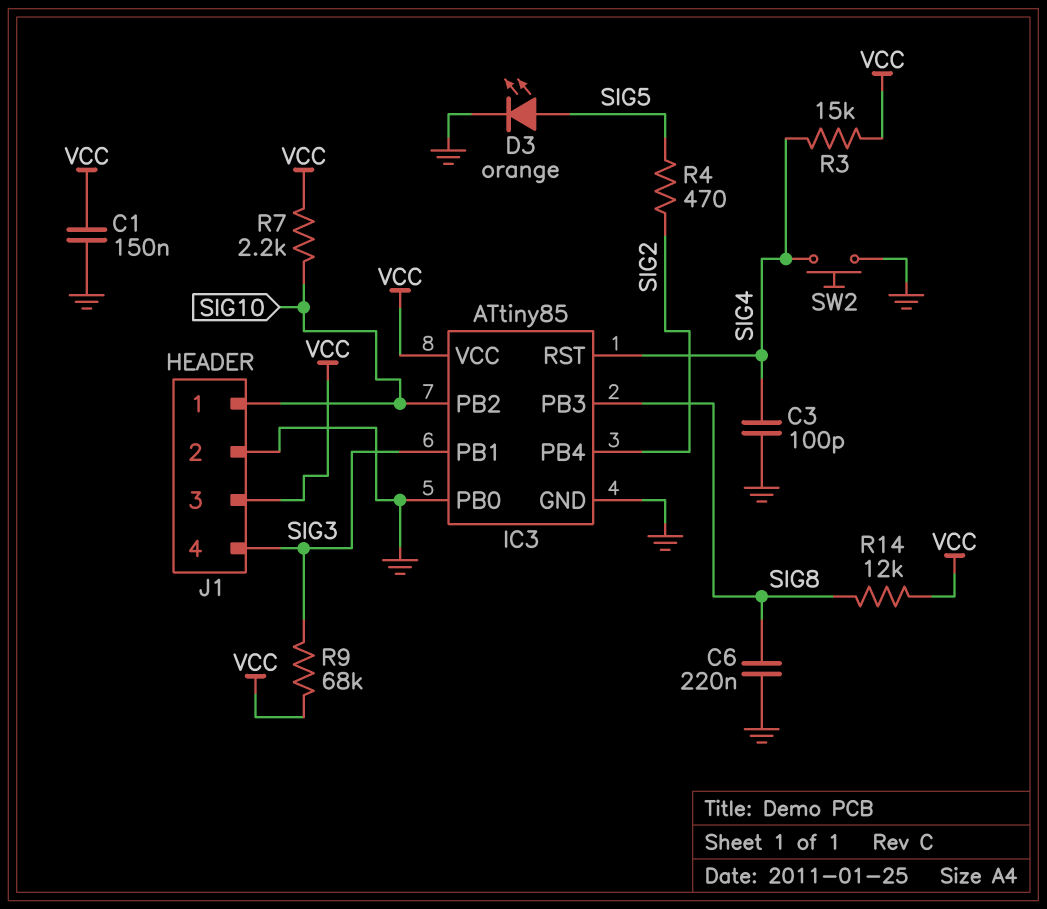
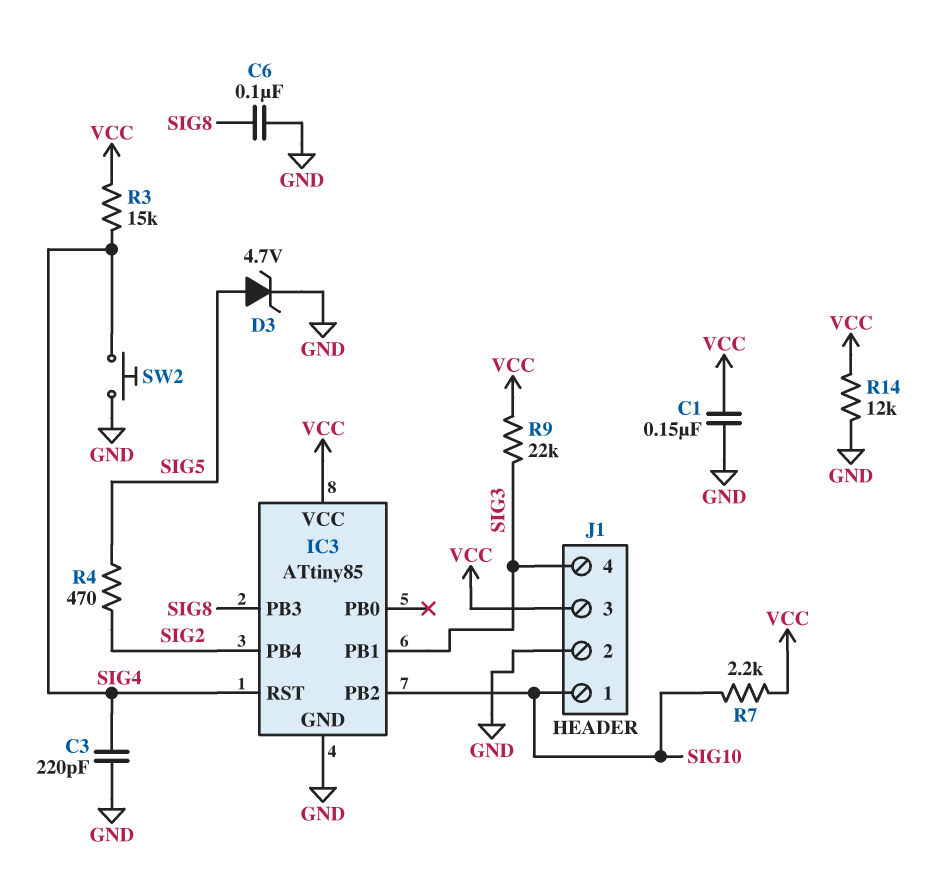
C3: 100pF (GND, SIG4) -> 220pF (GND, SIG4)
C6: 220nF (GND, SIG8) -> 100nF (GND, SIG8)
D3: LED orange (A SIG5, K GND) -> zener 4.7V (A SIG5, K GND)
IC3 pin PB0: GND -> none
R9: 68k (SIG3, VCC) -> 22k (SIG3, VCC)
R14: 12k (SIG8, VCC) -> 12k (GND, VCC)

